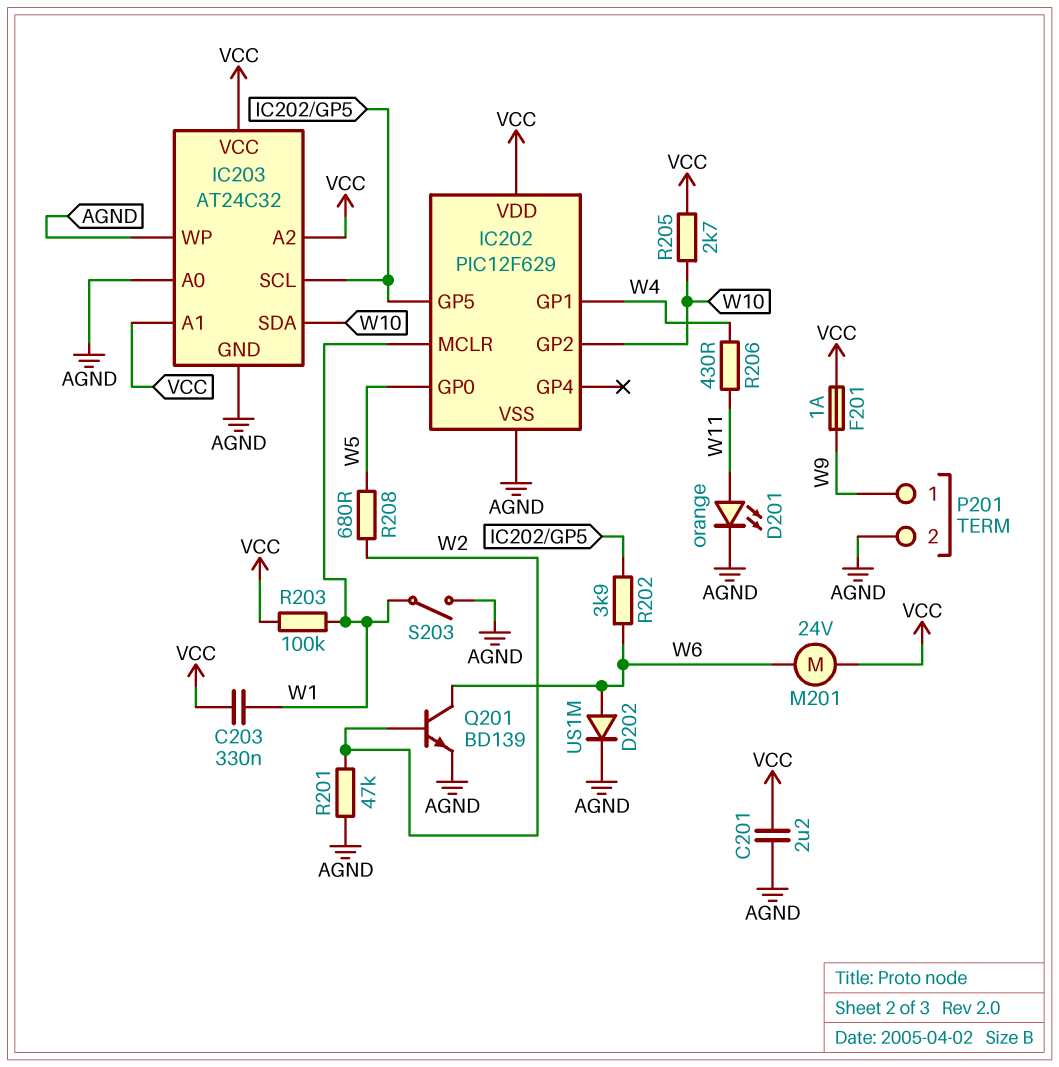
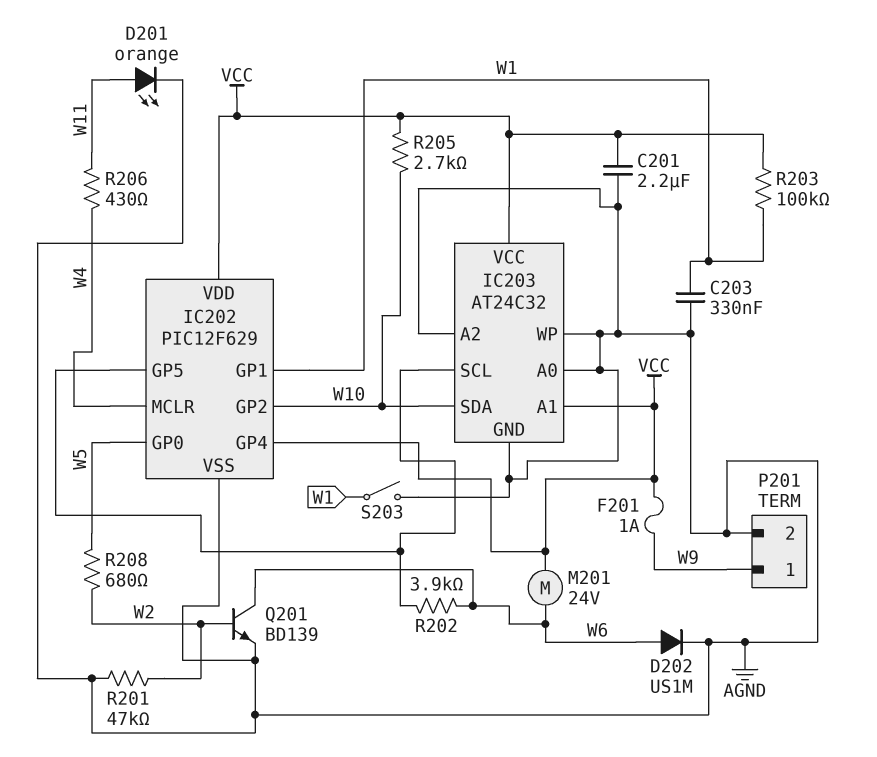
C203: 330nF (VCC, W1) -> 330nF (AGND, W1)
IC202 pin GP1: W4 -> W1
IC202 pin GP4: none -> VCC
IC202 pin MCLR: W1 -> W4
IC203 pin A2: VCC -> AGND

